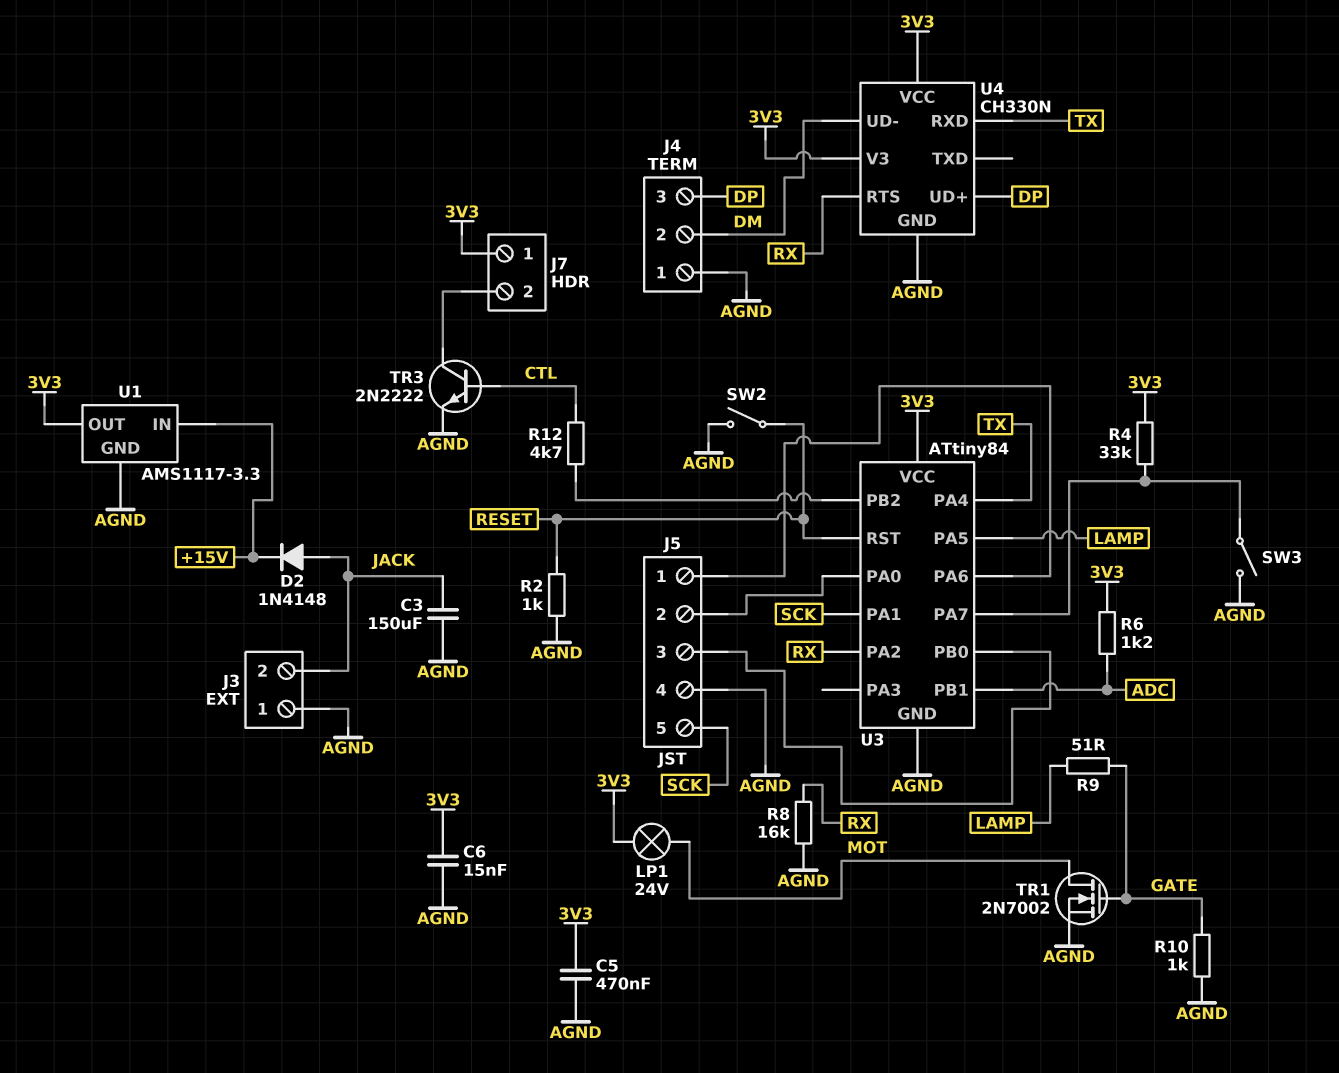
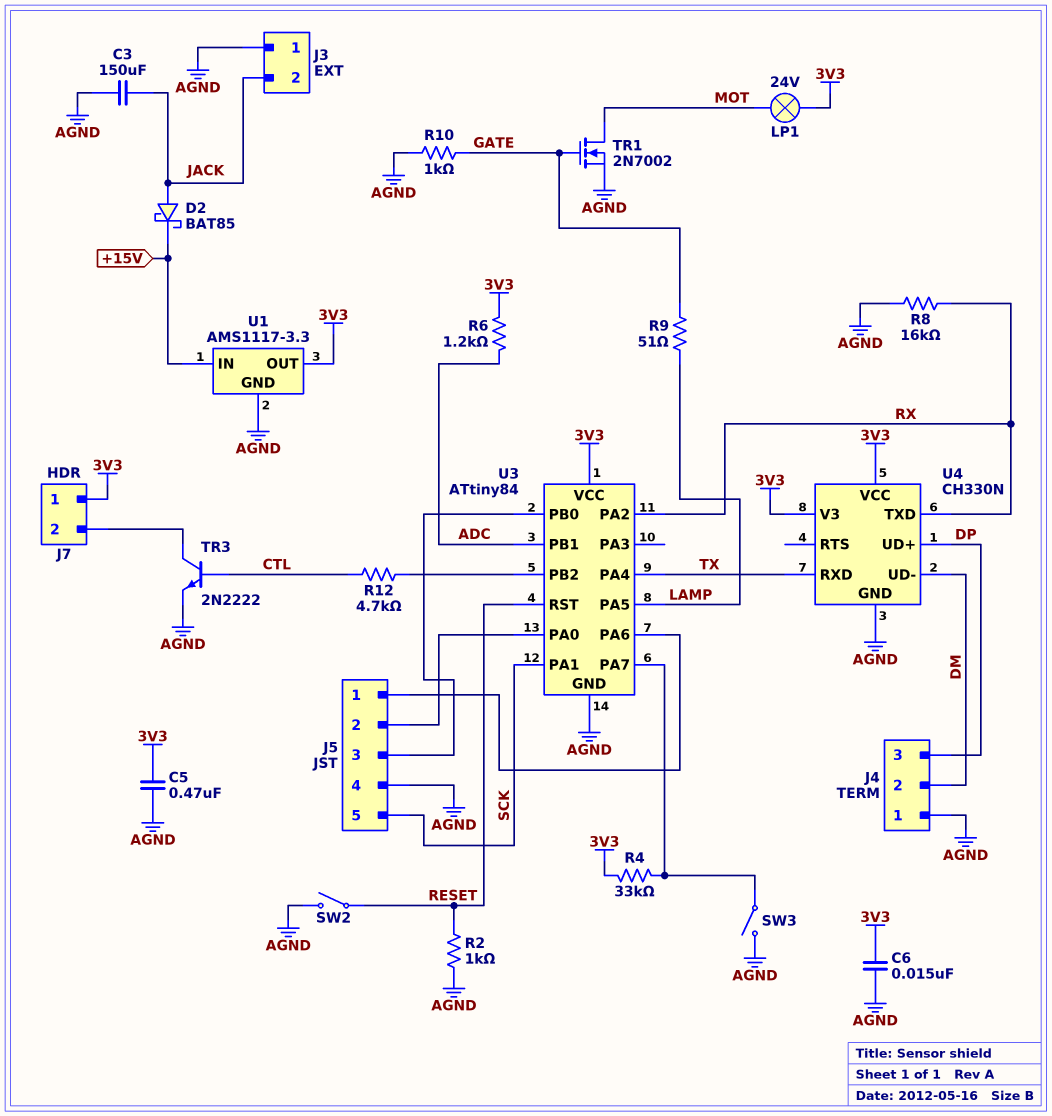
D2: diode 1N4148 (A JACK, K +15V) -> schottky BAT85 (A JACK, K +15V)
U4 pin RTS: RX -> none
U4 pin TXD: none -> RX

